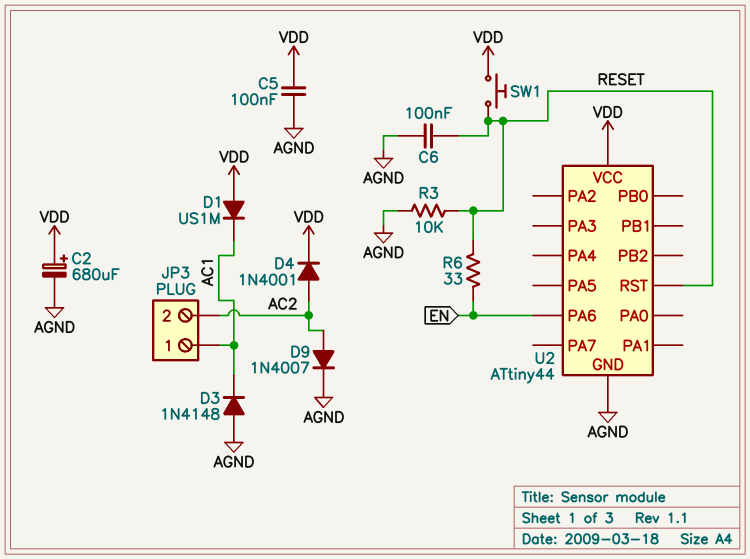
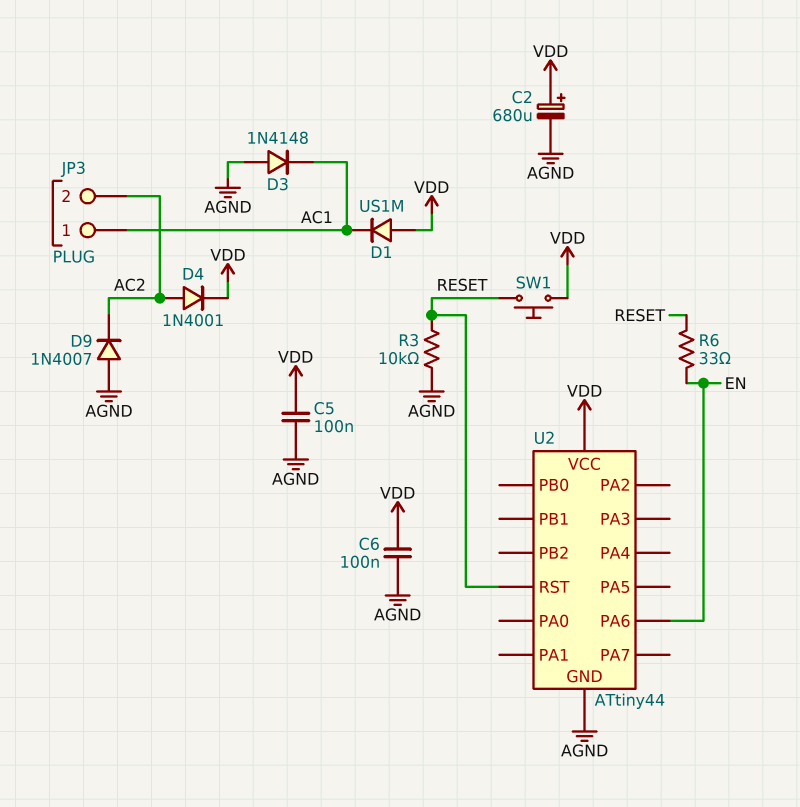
C6: 100nF (AGND, RESET) -> 100nF (AGND, VDD)
D9: diode 1N4007 (A AC2, K AGND) -> diode 1N4007 (A AGND, K AC2)

